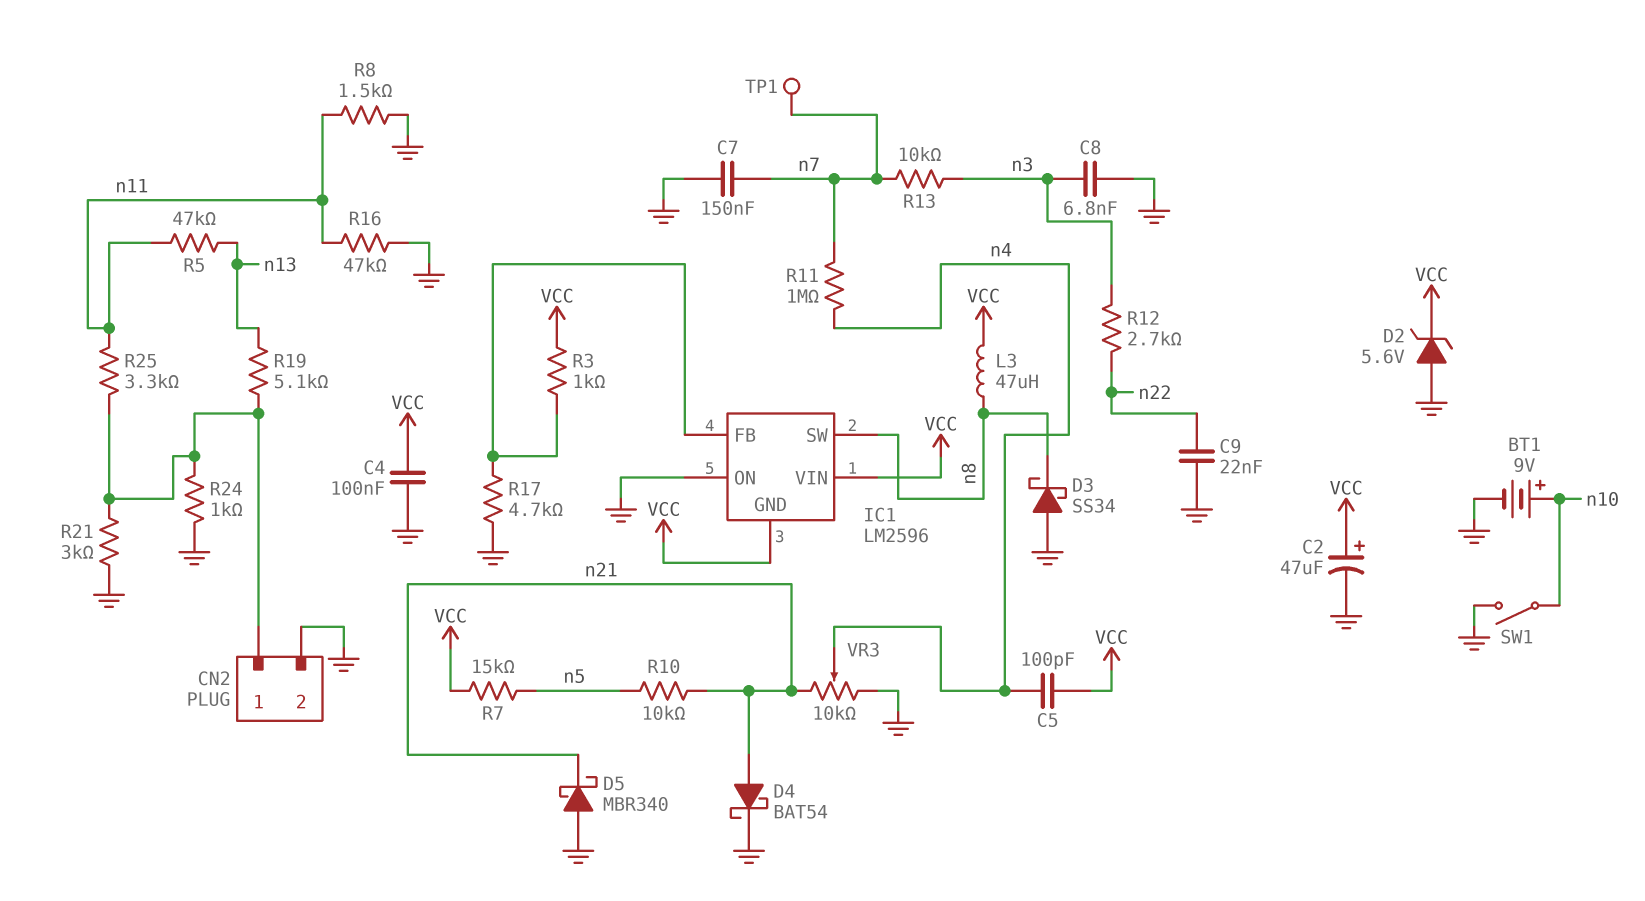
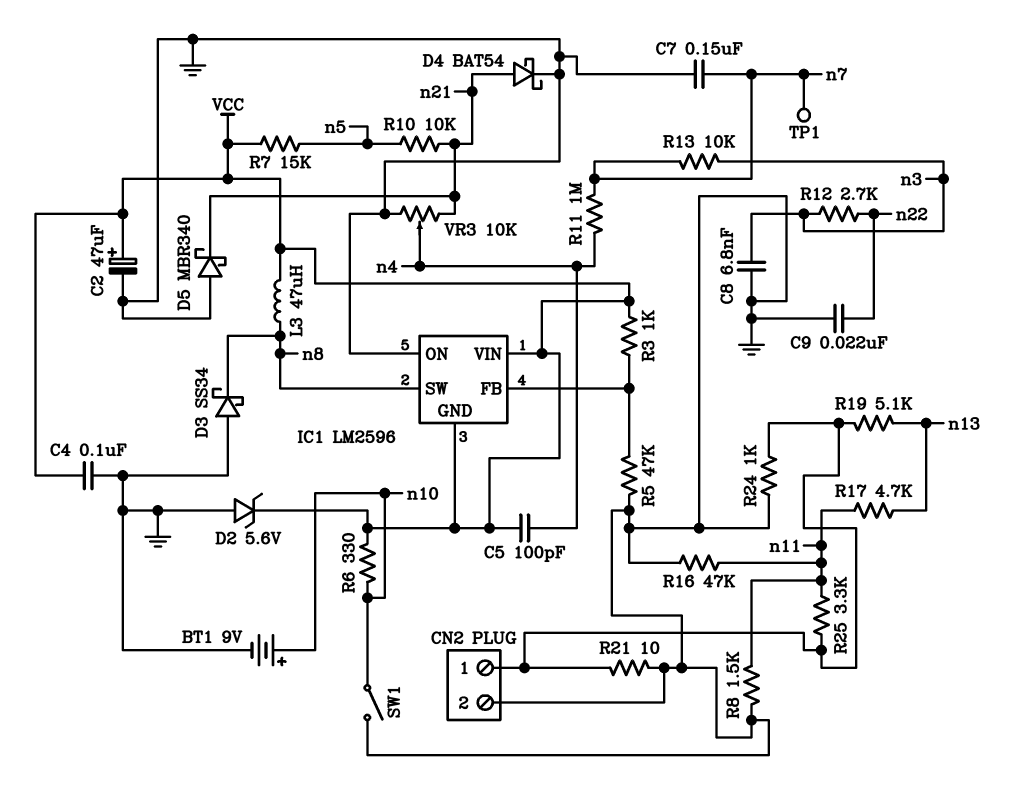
R5: 47k (n11, n13) -> 47k (GND, IC1/FB)
R6: none -> 330 (VCC, n10)
R17: 4.7k (GND, IC1/FB) -> 4.7k (n11, n13)
R21: 3k (CN2/1, GND) -> 10 (CN2/1, GND)

